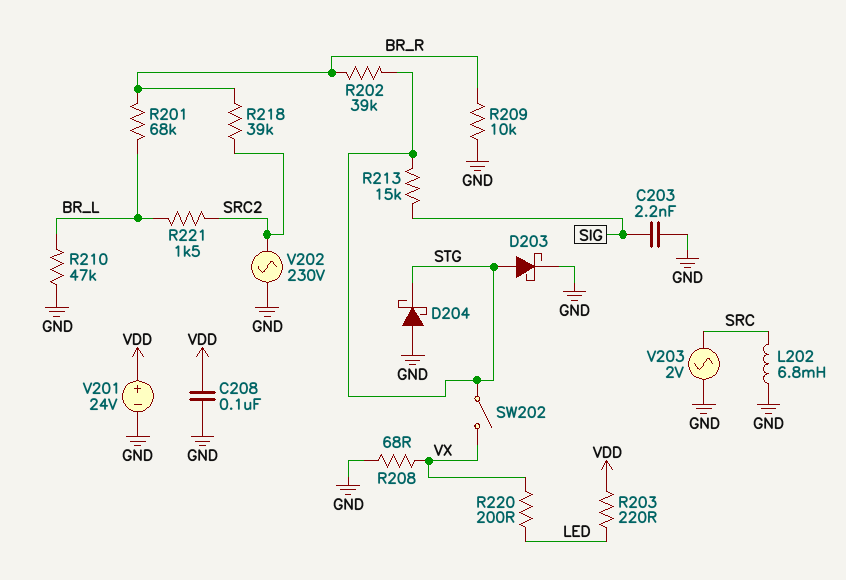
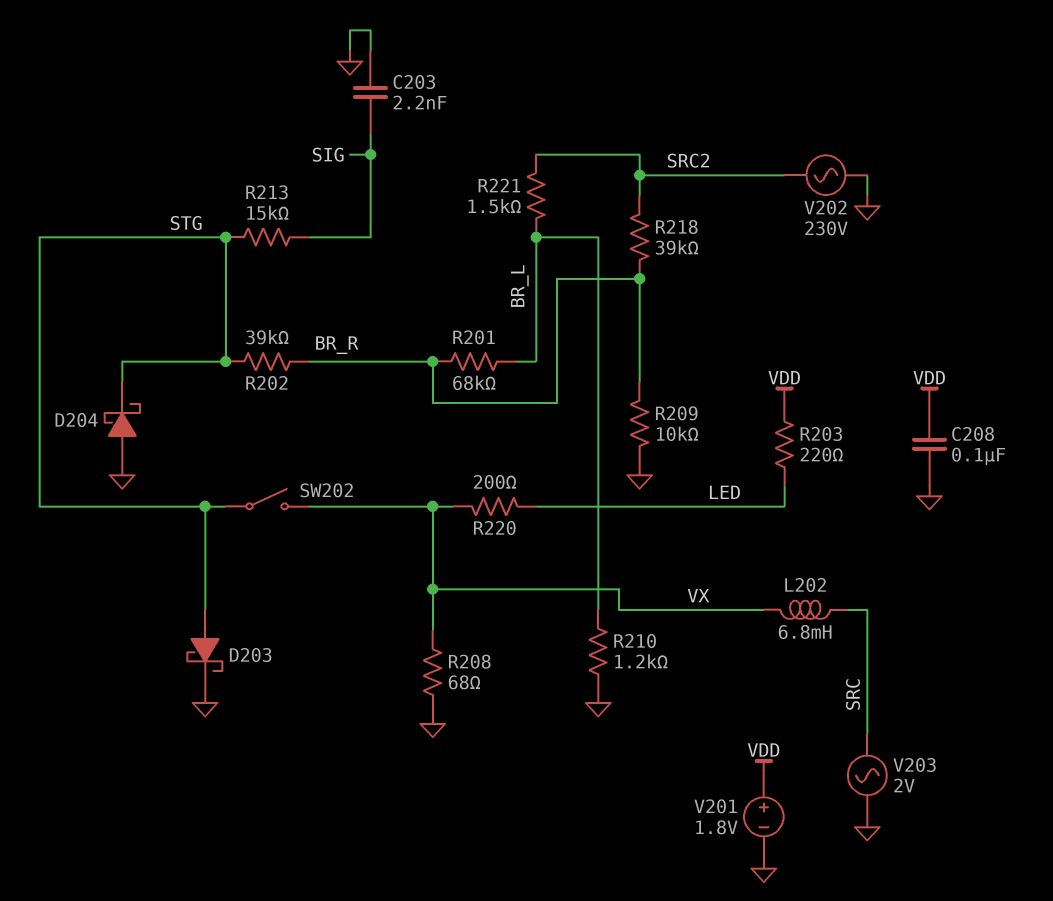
L202: 6.8mH (GND, SRC) -> 6.8mH (SRC, VX)
R210: 47k (BR_L, GND) -> 1.2k (BR_L, GND)
V201: 24V (plus VDD, minus GND) -> 1.8V (plus VDD, minus GND)

